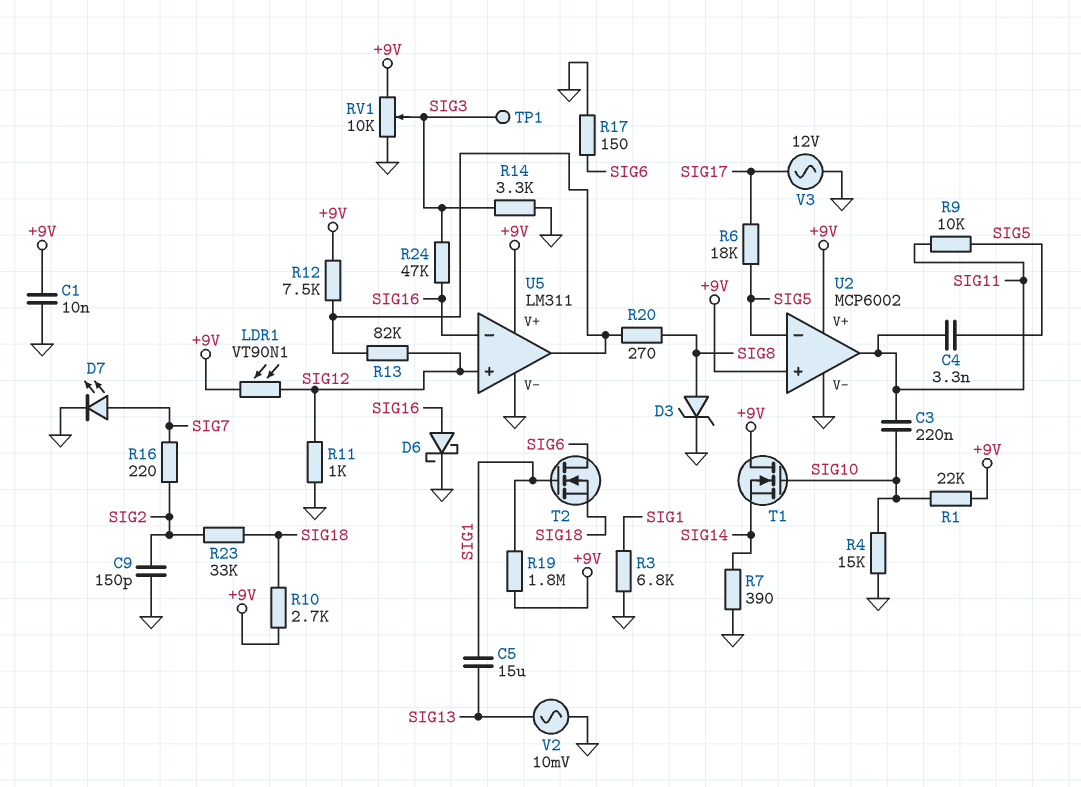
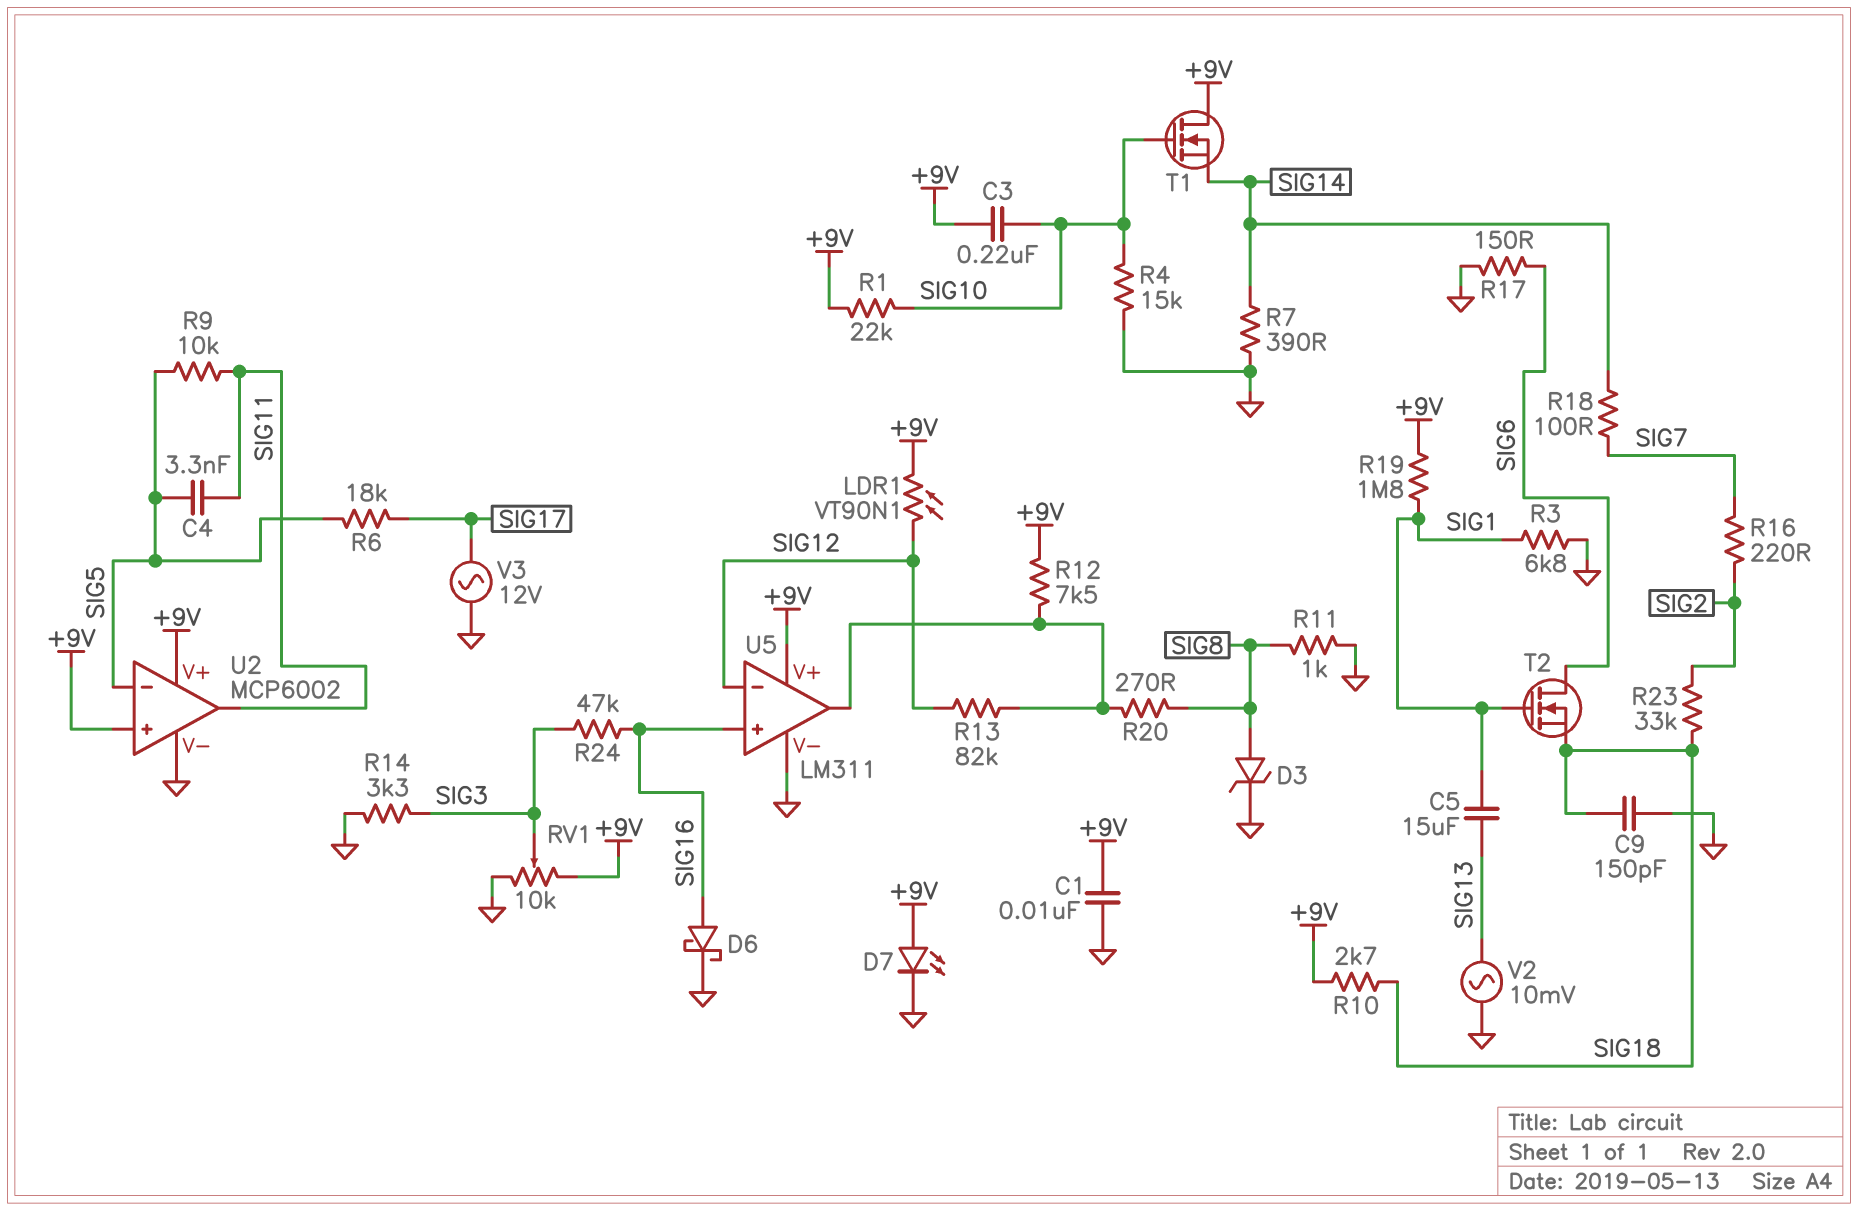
C3: 220nF (SIG10, SIG11) -> 220nF (+9V, SIG10)
C9: 150pF (GND, SIG2) -> 150pF (GND, SIG18)
D7: LED (A SIG7, K GND) -> LED (A +9V, K GND)
R11: 1k (GND, SIG12) -> 1k (GND, SIG8)
R18: none -> 100 (SIG7, SIG14)
TP1: test point (SIG3) -> none
U5 pin in+: SIG12 -> SIG16
U5 pin in-: SIG16 -> SIG12

